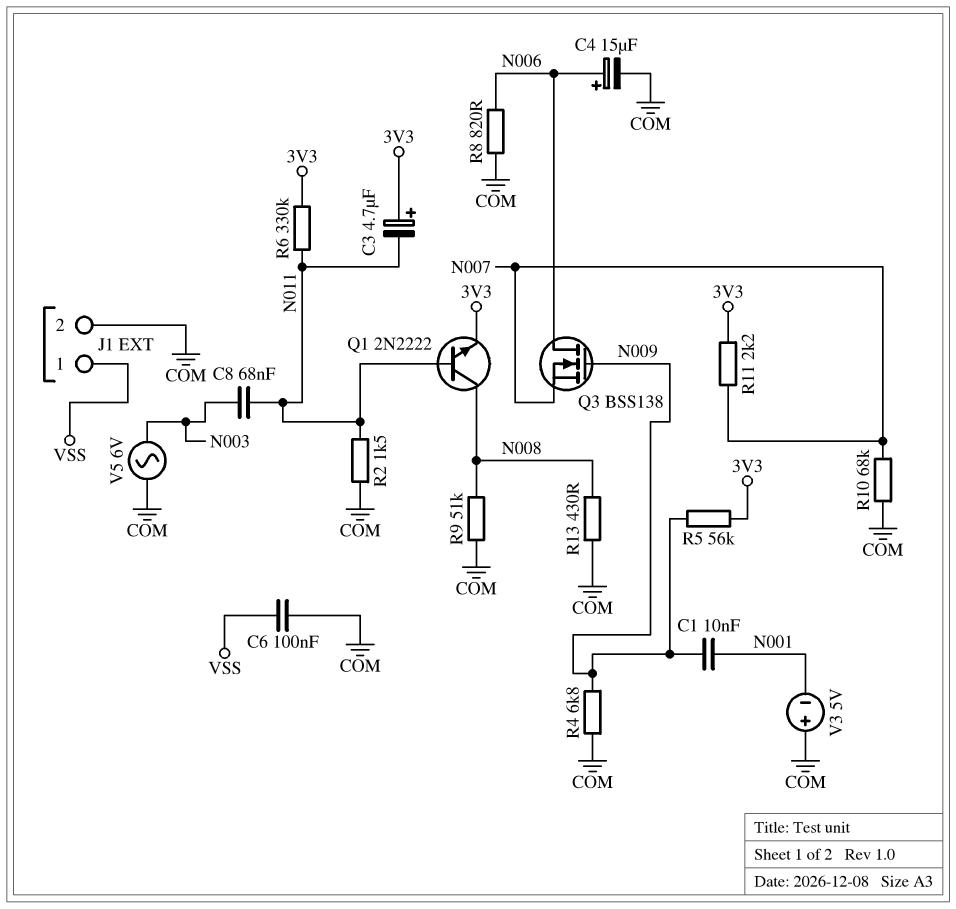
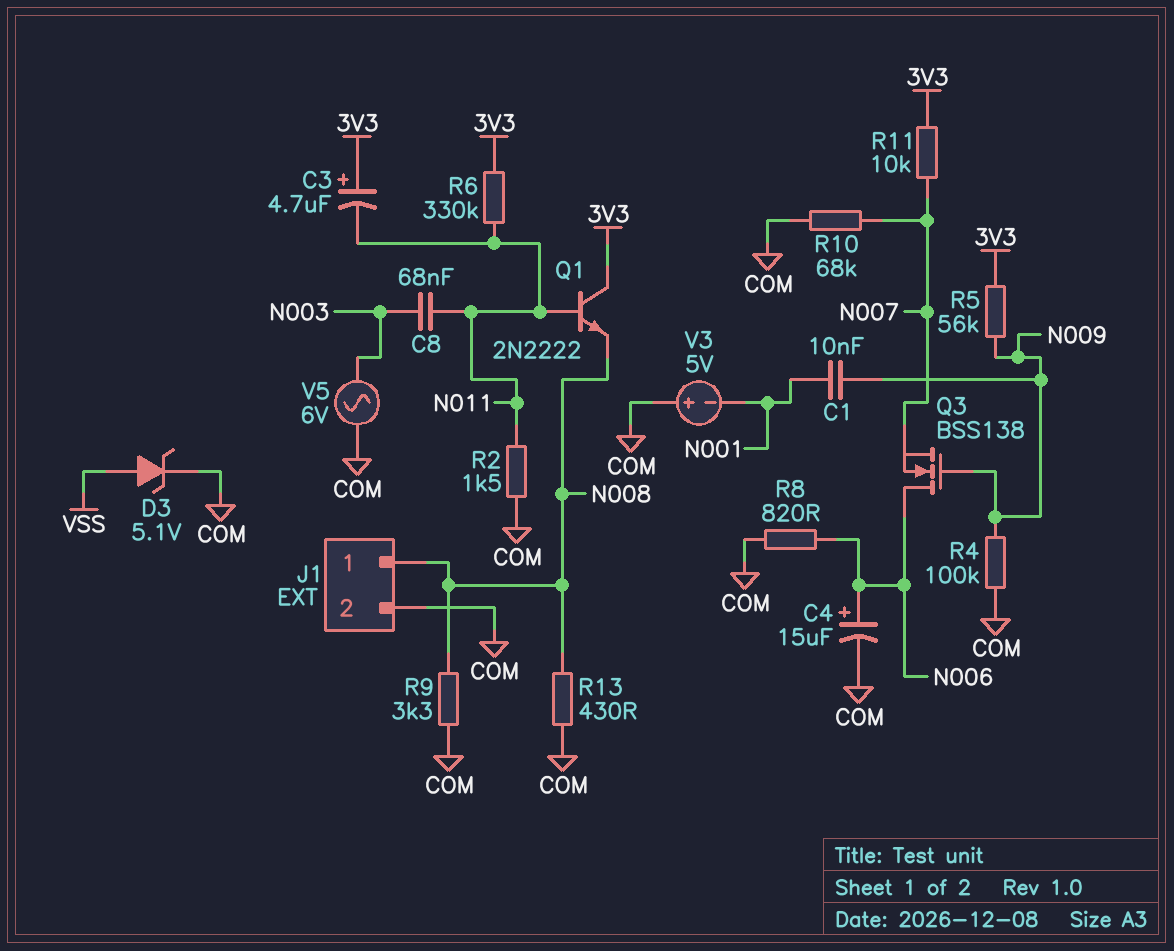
C6: 100nF (COM, VSS) -> none
D3: none -> zener 5.1V (A VSS, K COM)
J1 pin 1: VSS -> N008
Q1: NPN 2N2222 (B N011, C N008, E 3V3) -> NPN 2N2222 (B N011, C 3V3, E N008)
R4: 6.8k (COM, N009) -> 100k (COM, N009)
R9: 51k (COM, N008) -> 3.3k (COM, N008)
R11: 2.2k (3V3, N007) -> 10k (3V3, N007)

